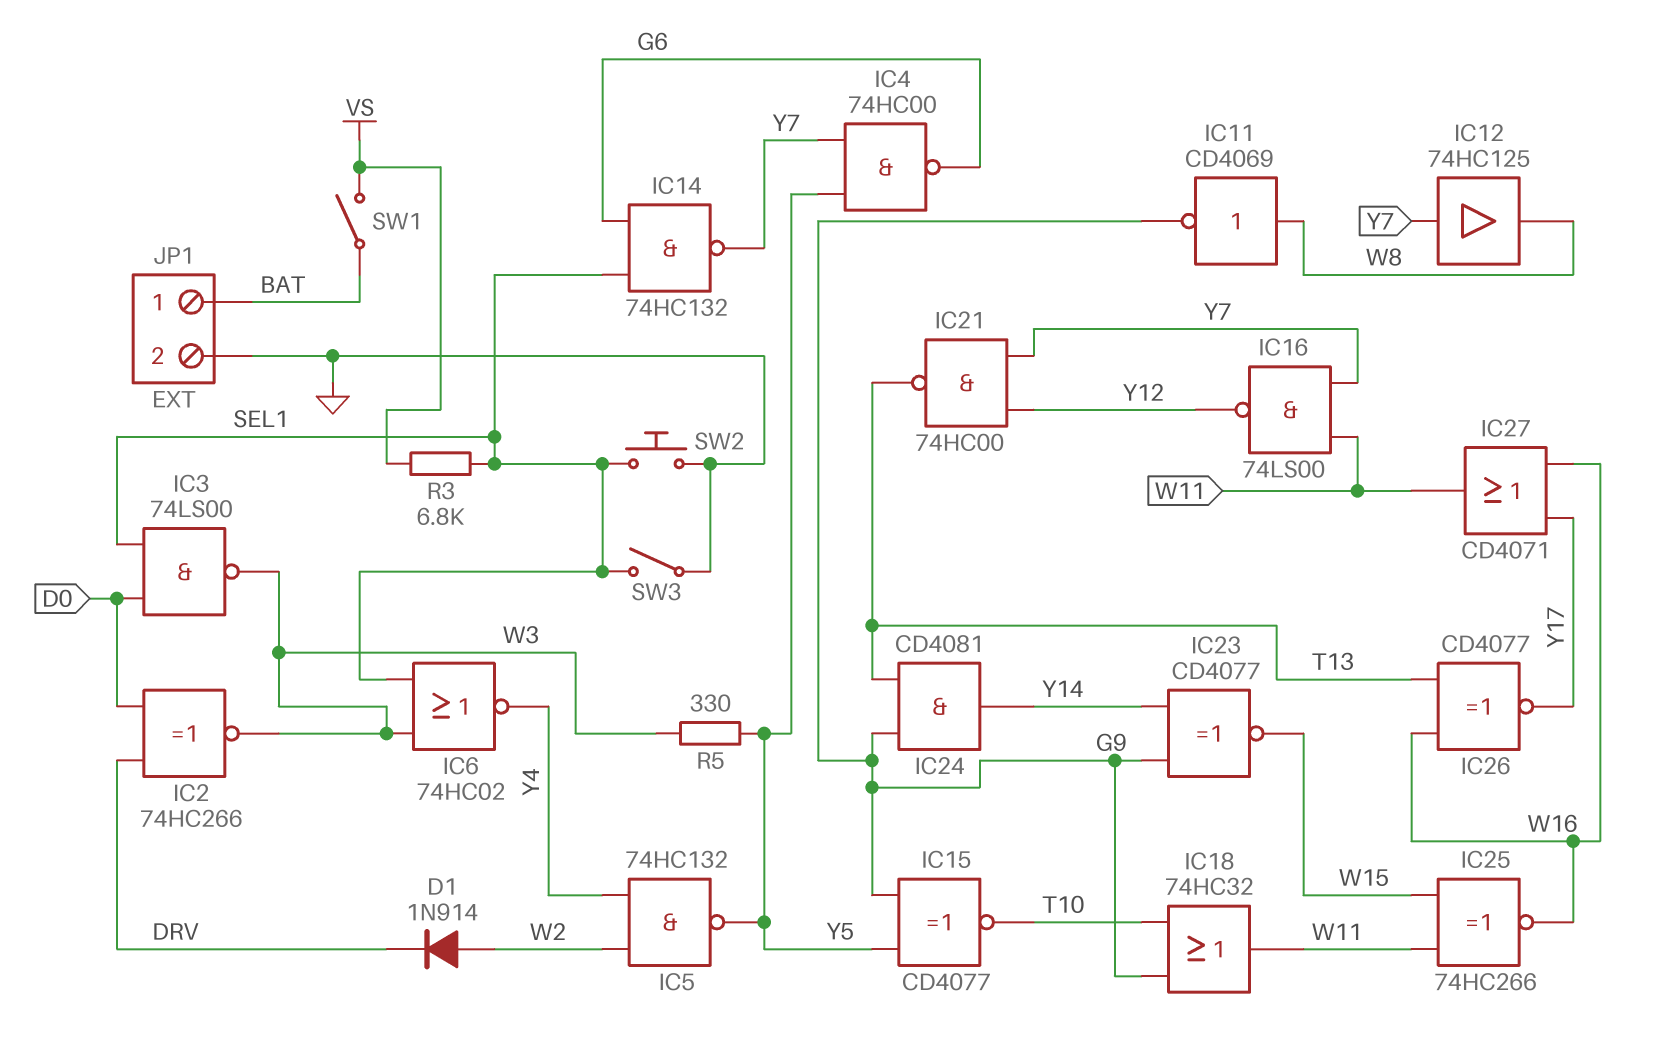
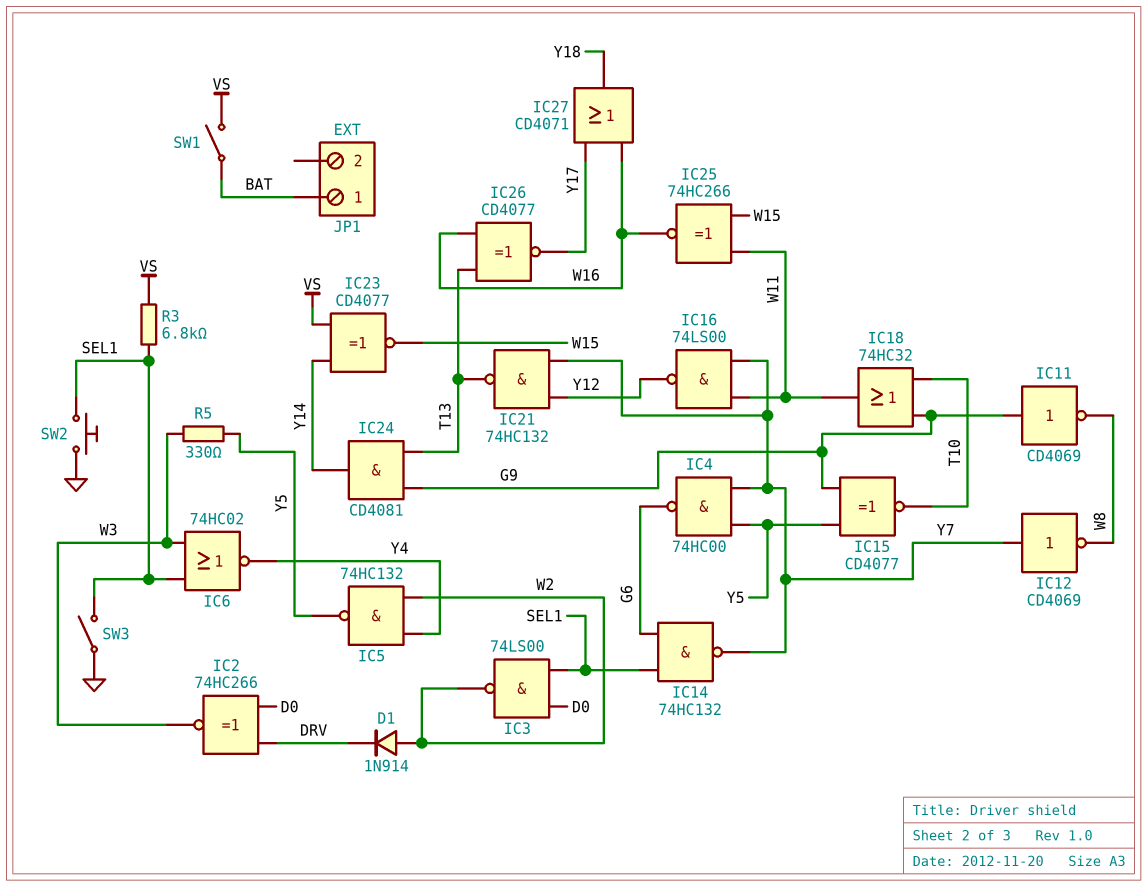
IC3: NAND 74LS00 (in D0, in SEL1, out W3) -> NAND 74LS00 (in D0, in SEL1, out W2)
IC11: NOT CD4069 (in W8, out G9) -> NOT CD4069 (in G9, out W8)
IC12: buffer 74HC125 (in Y7, out W8) -> NOT CD4069 (in Y7, out W8)
IC21: NAND 74HC00 (in Y7, in Y12, out T13) -> NAND 74HC132 (in Y7, in Y12, out T13)
IC23: XNOR CD4077 (in G9, in Y14, out W15) -> XNOR CD4077 (in VS, in Y14, out W15)
IC27: OR CD4071 (in W16, in Y17, out W11) -> OR CD4071 (in W16, in Y17, out Y18)
JP1 pin 2: GND -> none

